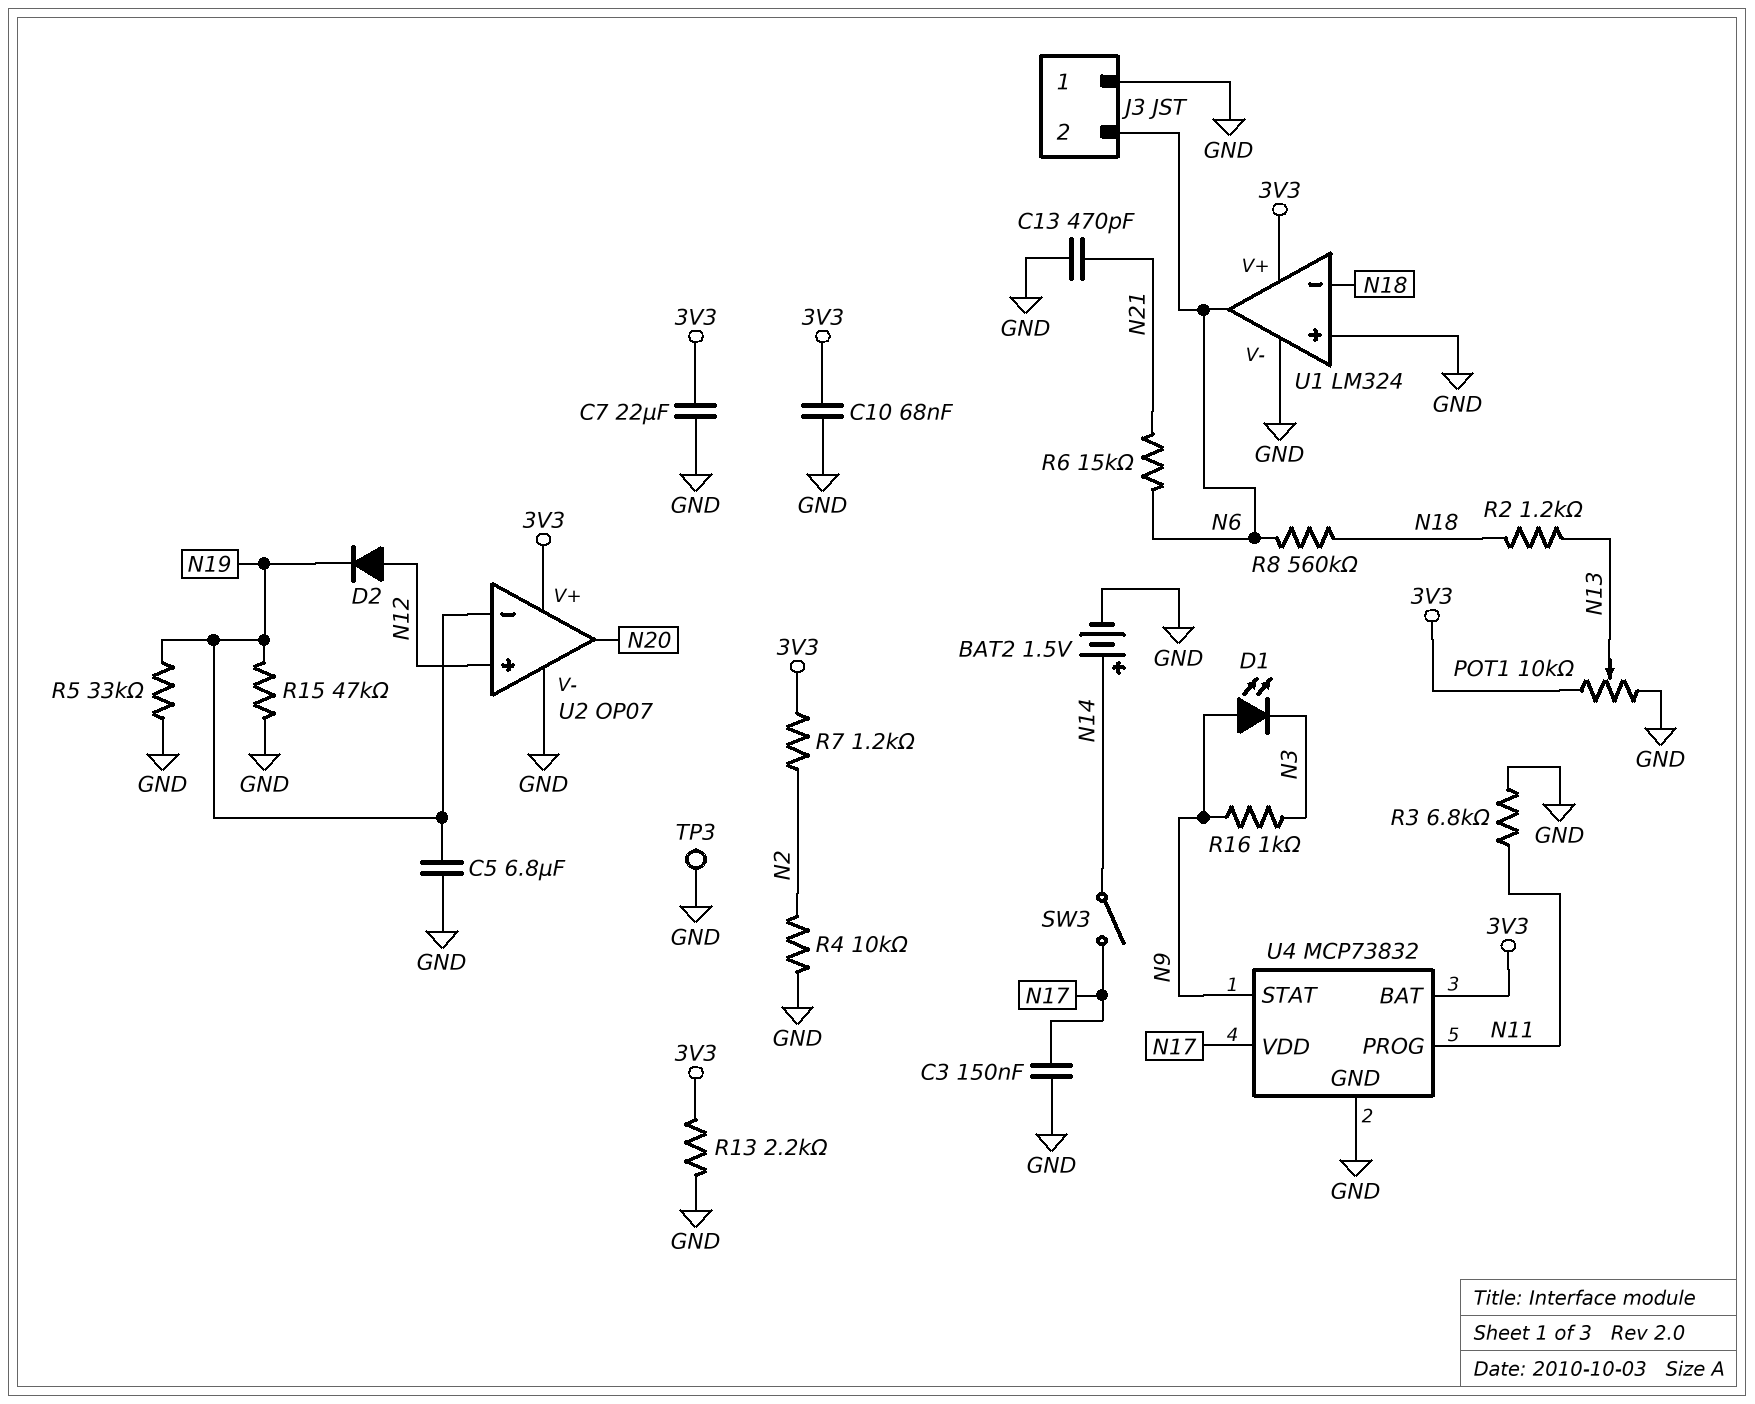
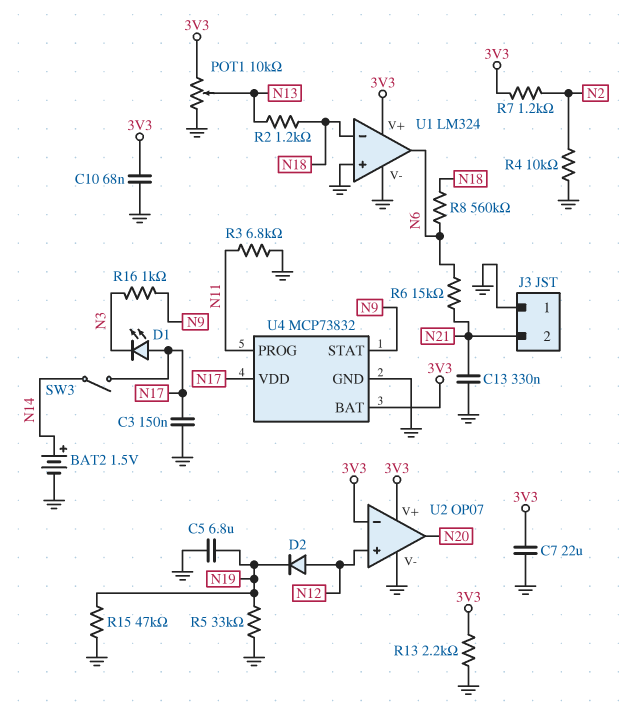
C13: 470pF (GND, N21) -> 330nF (GND, N21)
D1: LED (A N9, K N3) -> LED (A N17, K N3)
J3 pin 2: N6 -> N21
TP3: test point (GND) -> none
U2 pin in-: N19 -> 3V3

